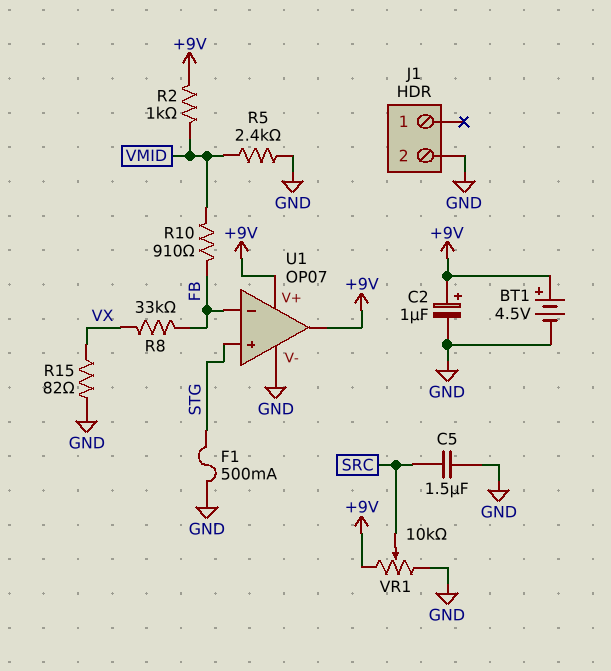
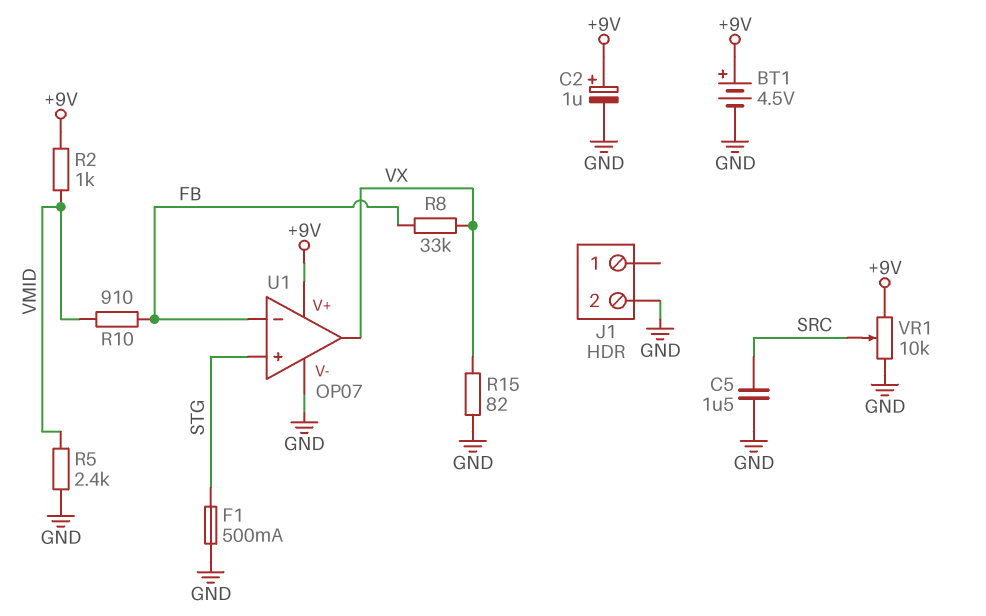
U1 pin out: +9V -> VX

